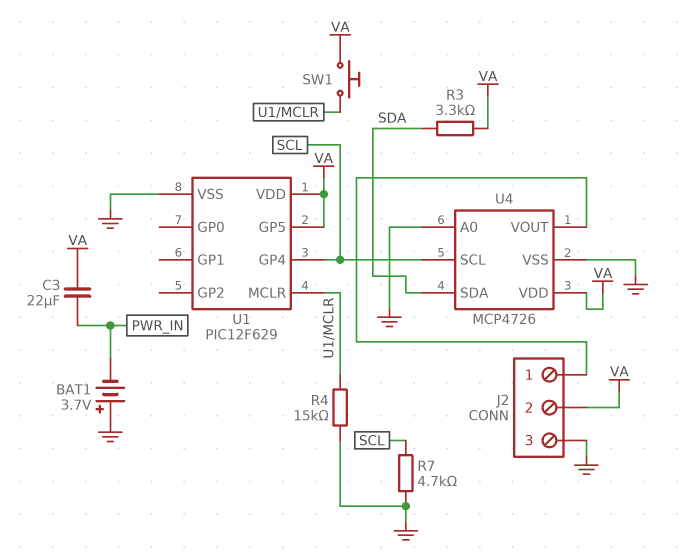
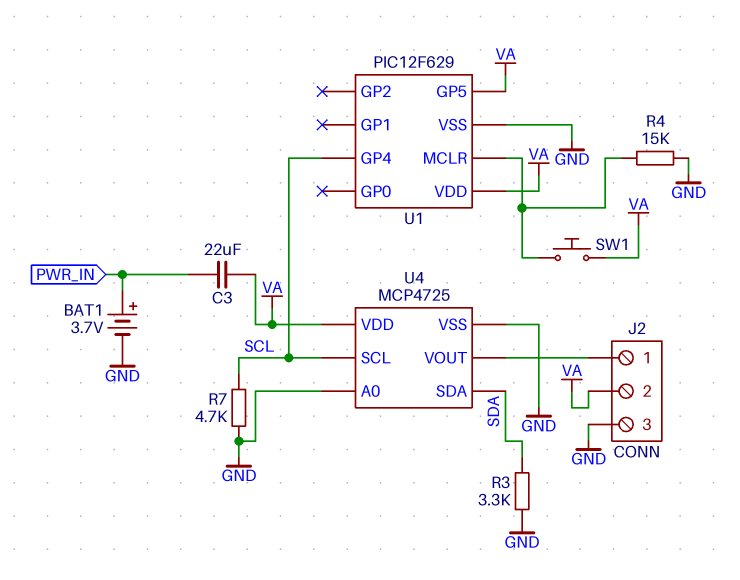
BAT1: 3.7V (plus GND, minus PWR_IN) -> 3.7V (plus PWR_IN, minus GND)
R3: 3.3k (SDA, VA) -> 3.3k (GND, SDA)
U4: MCP4726 -> MCP4725

